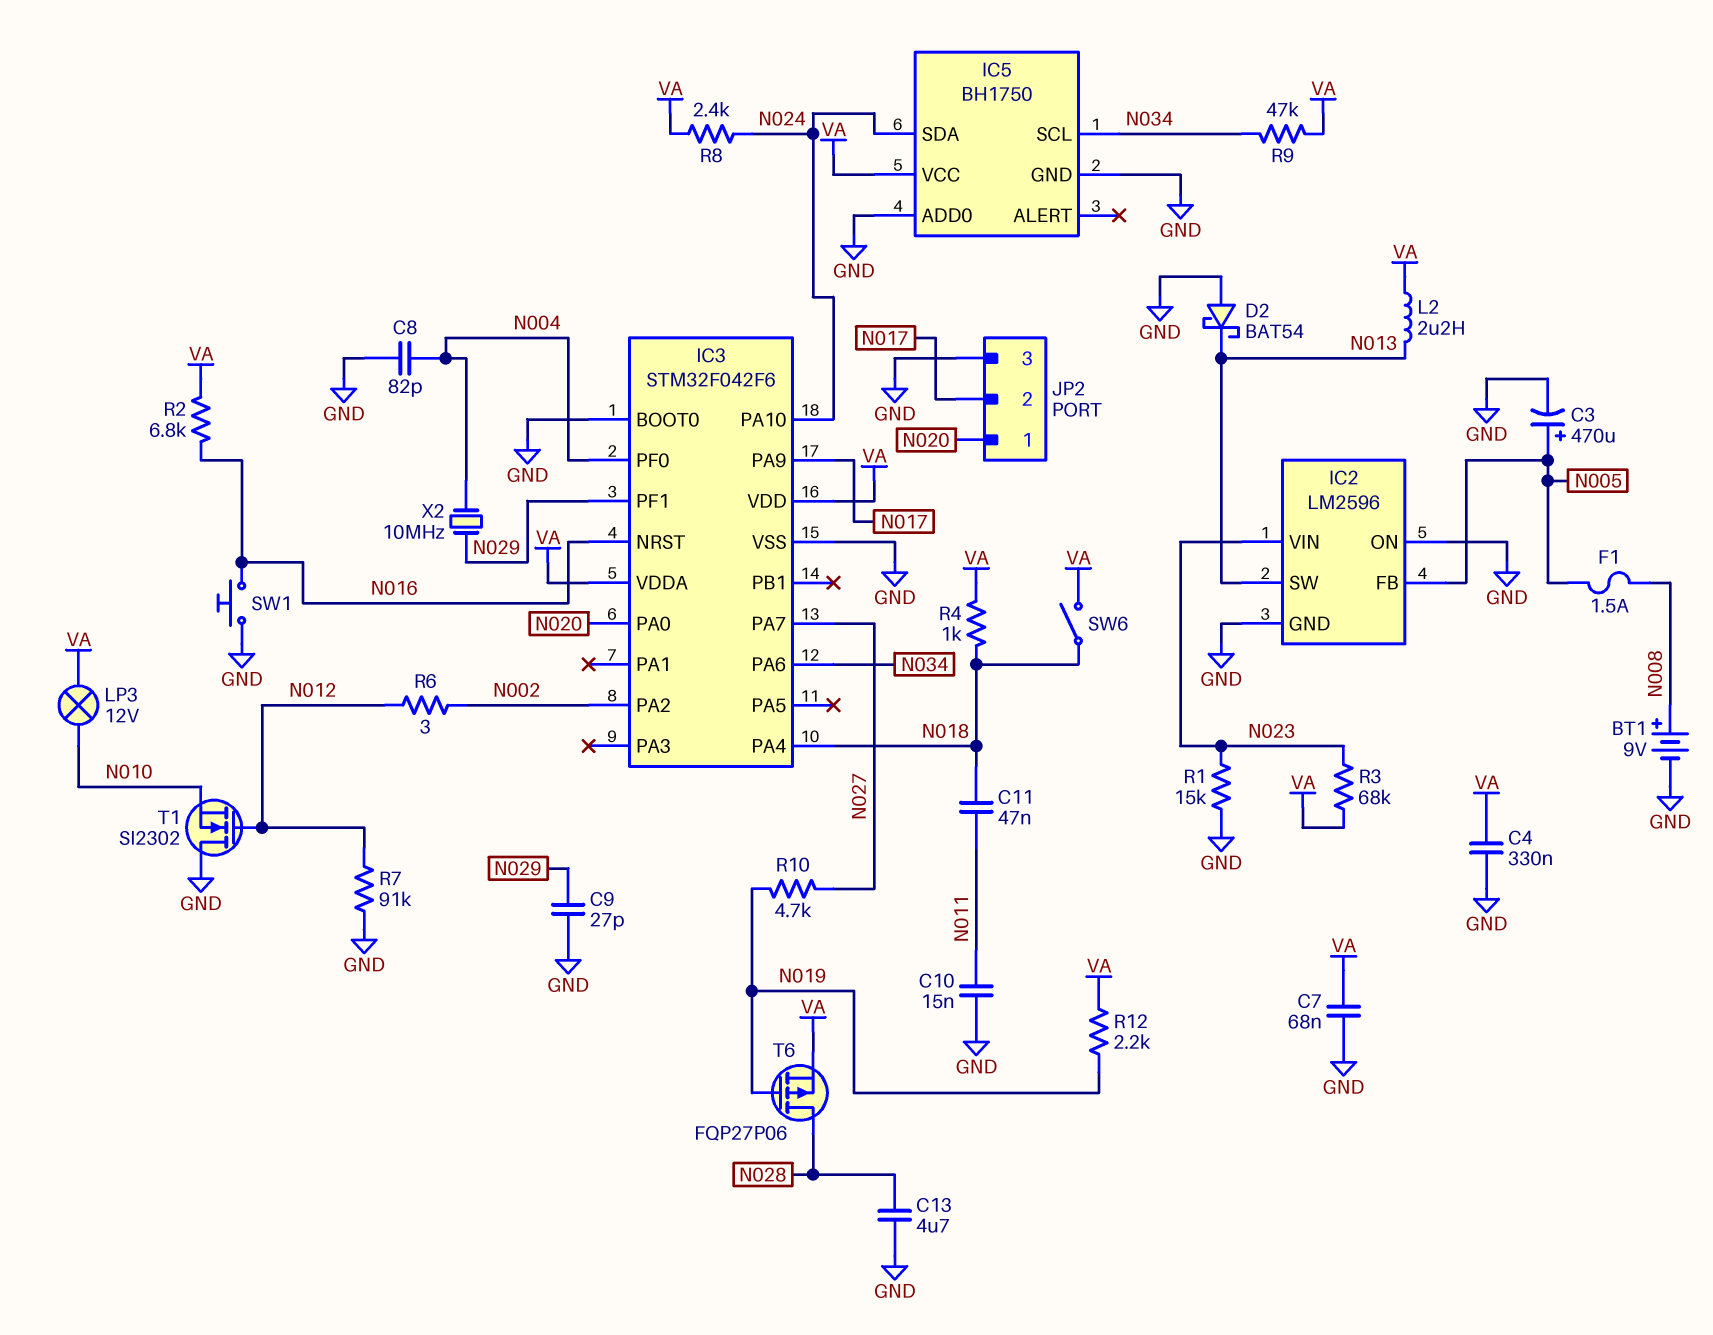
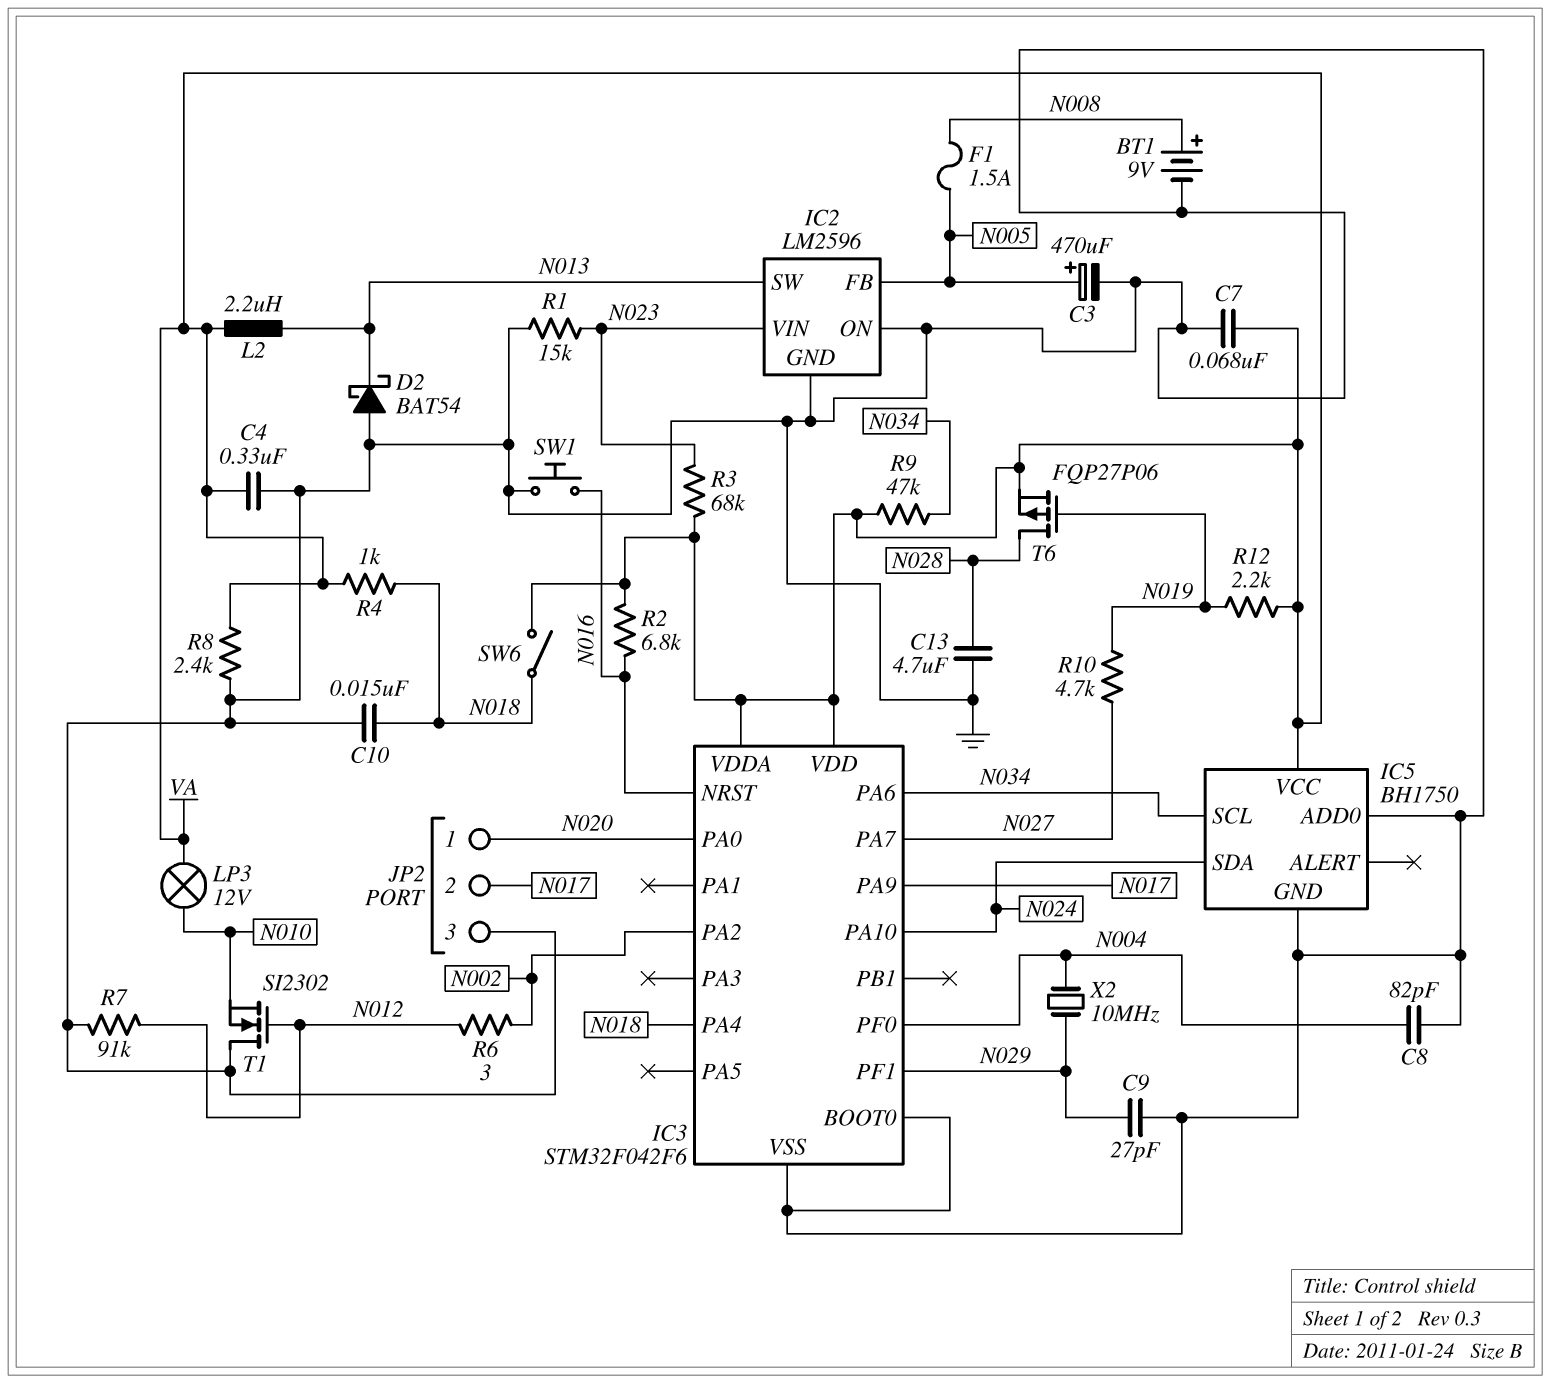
C10: 15nF (GND, N011) -> 15nF (GND, N018)
C11: 47nF (N011, N018) -> none
R8: 2.4k (N024, VA) -> 2.4k (GND, VA)

